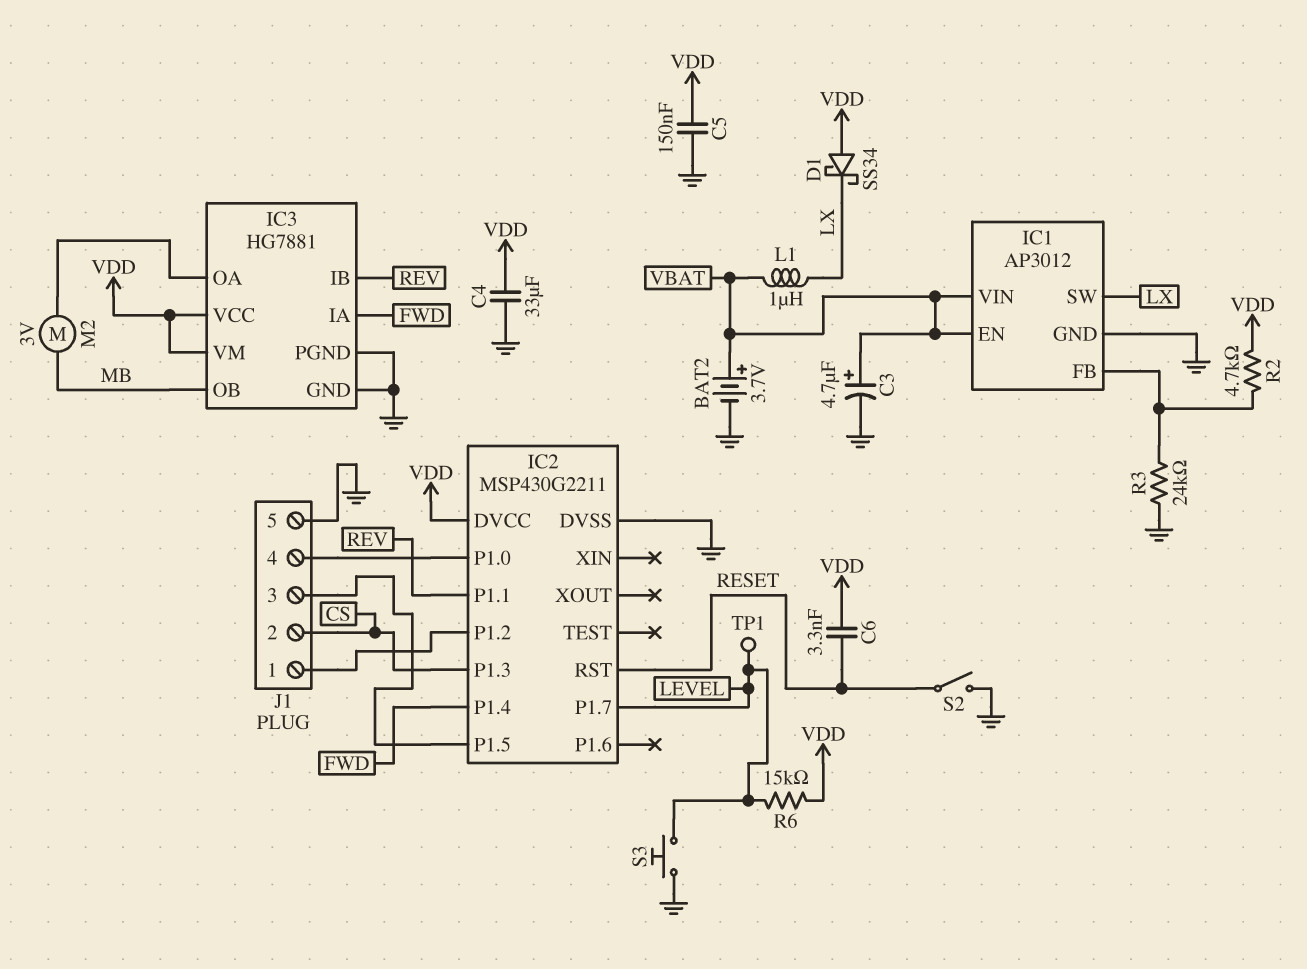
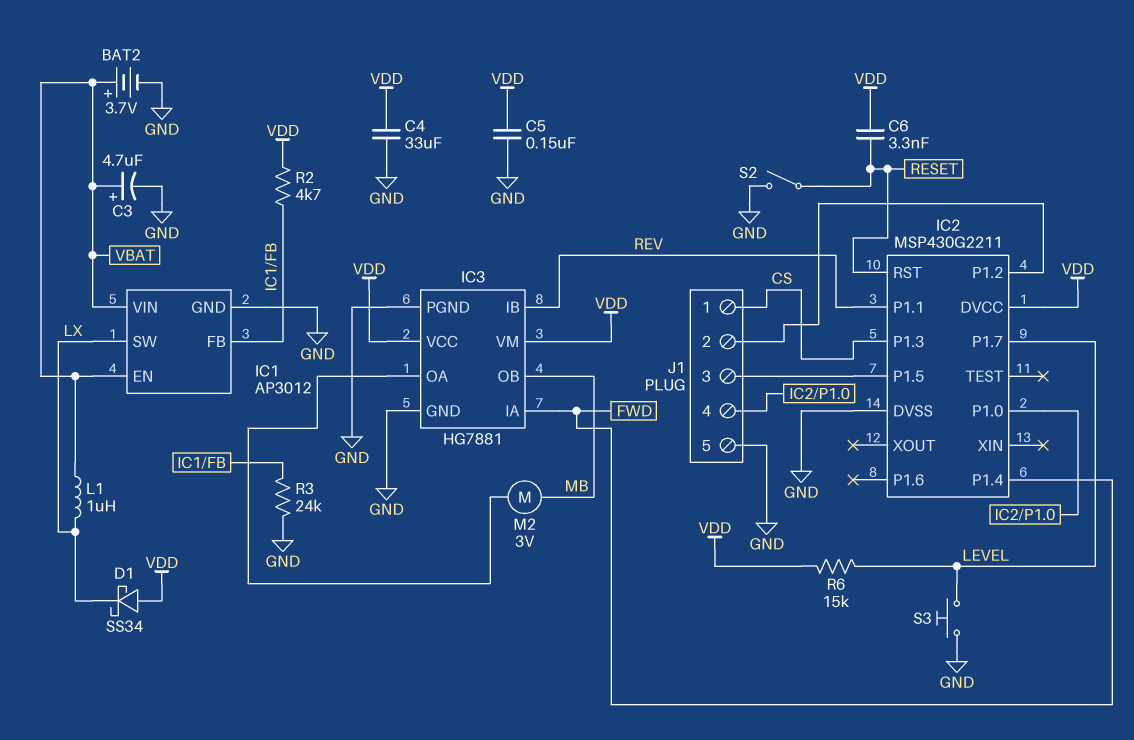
J1 pin 1: IC2/P1.2 -> CS
J1 pin 2: CS -> IC2/P1.2
TP1: test point (LEVEL) -> none

